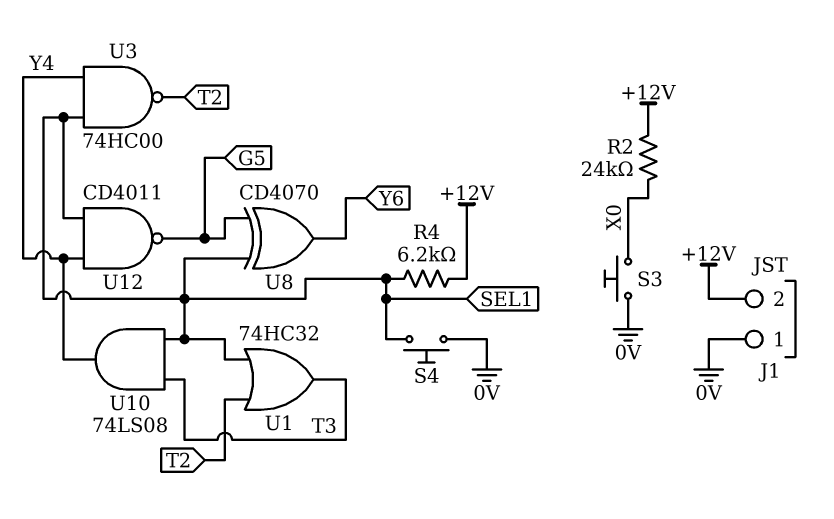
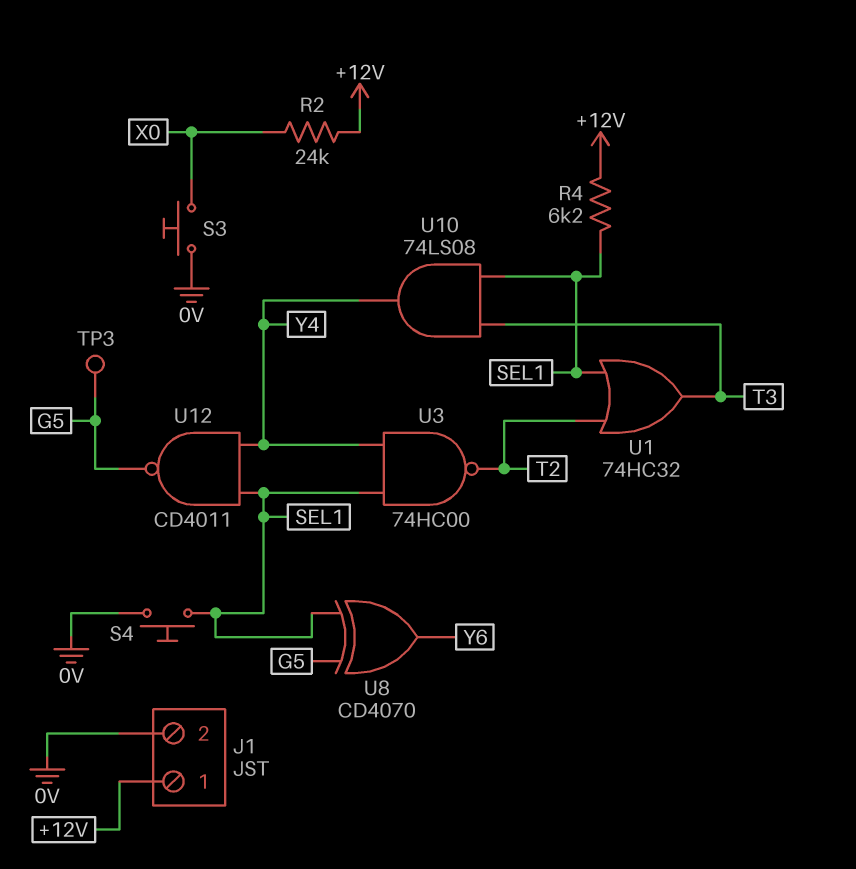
J1 pin 1: 0V -> +12V
J1 pin 2: +12V -> 0V
TP3: none -> test point (G5)

